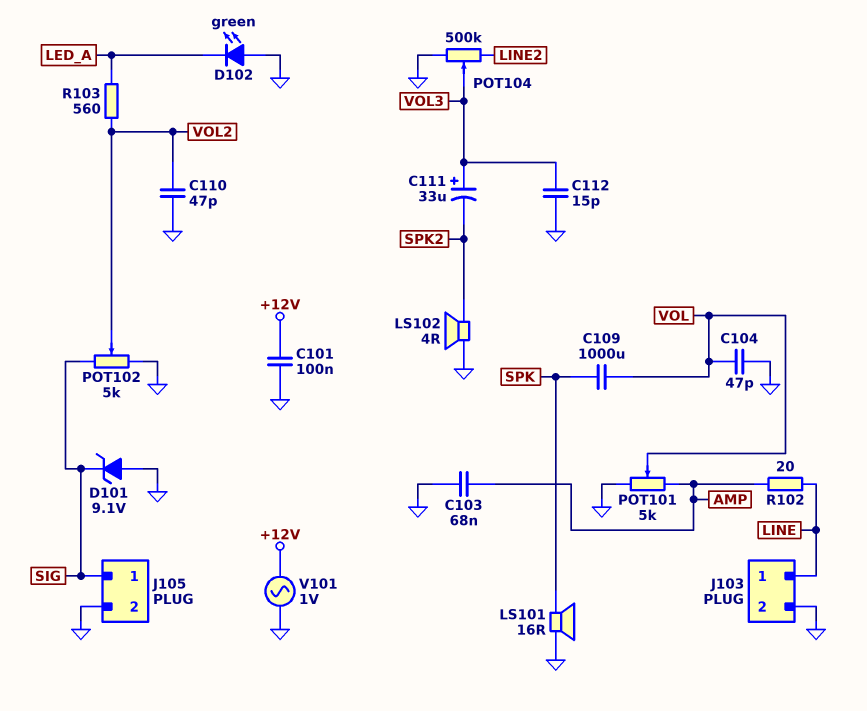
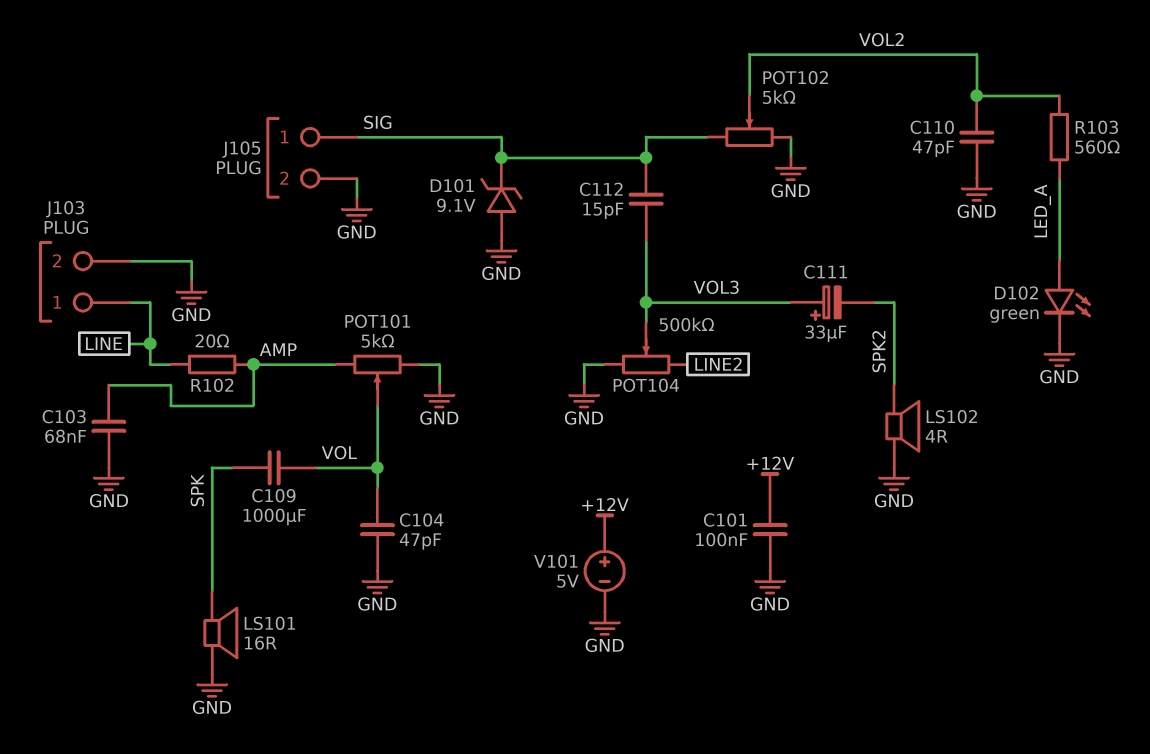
C112: 15pF (GND, VOL3) -> 15pF (SIG, VOL3)
D102: LED green (A GND, K LED_A) -> LED green (A LED_A, K GND)
V101: AC 1V (+12V, GND) -> 5V (plus +12V, minus GND)

